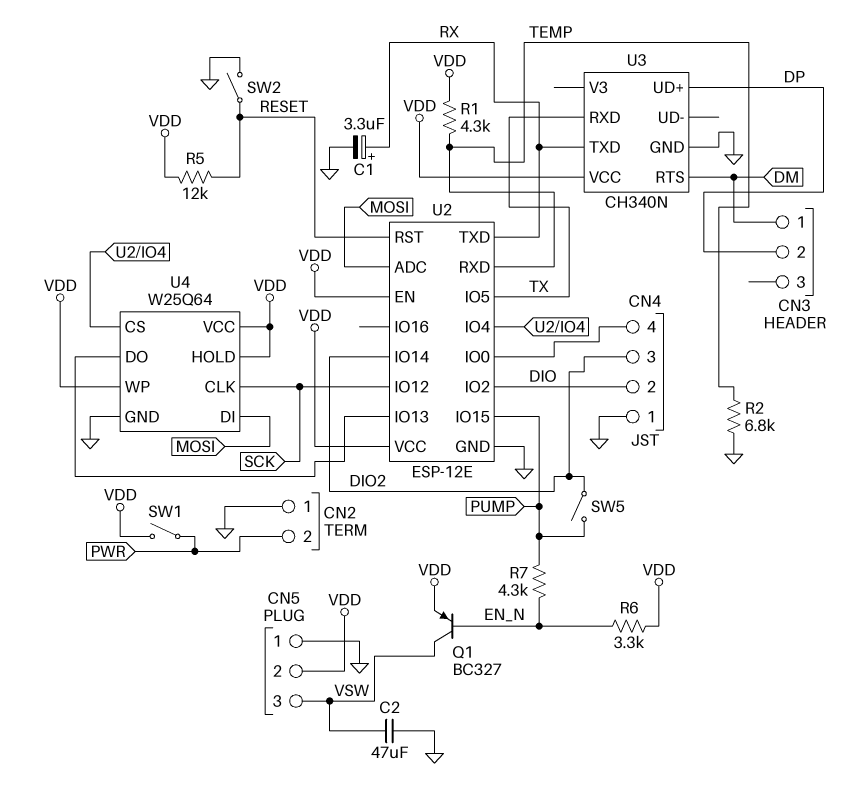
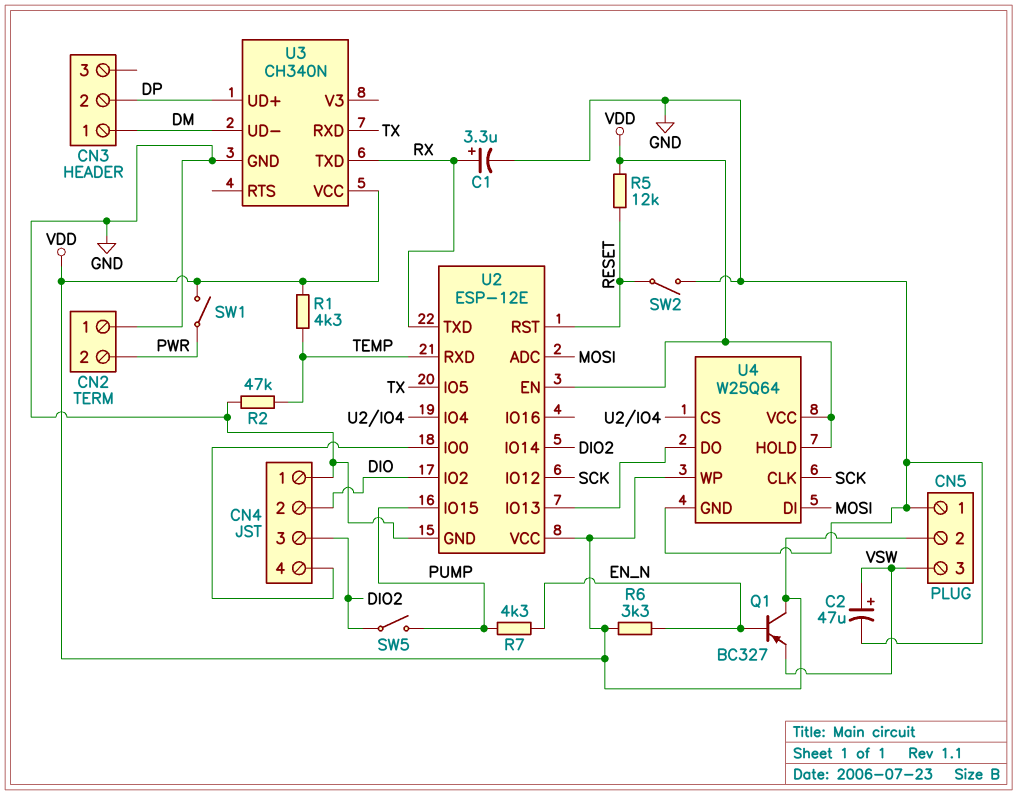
C2: 47uF (GND, VSW) -> 47uF (plus VSW, minus GND)
Q1: PNP BC327 (B EN_N, C VSW, E VDD) -> PNP BC327 (B EN_N, C VDD, E VSW)
R2: 6.8k (GND, TEMP) -> 47k (GND, TEMP)
U3 pin RTS: DM -> none
U3 pin UD-: none -> DM

